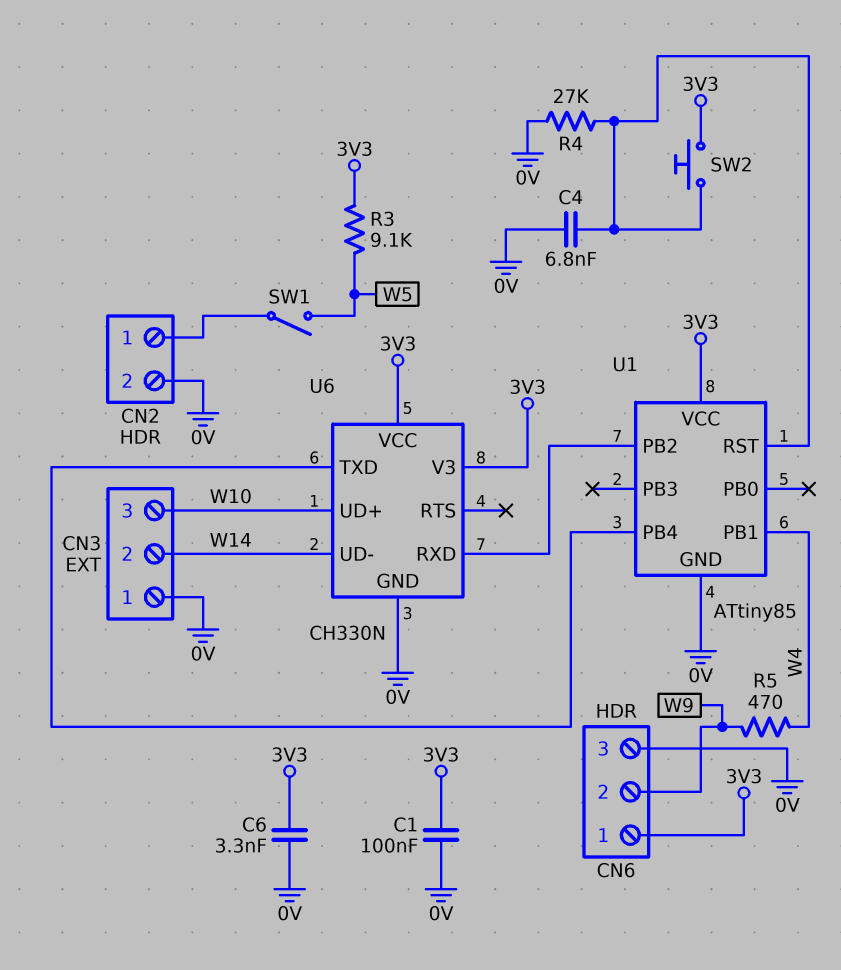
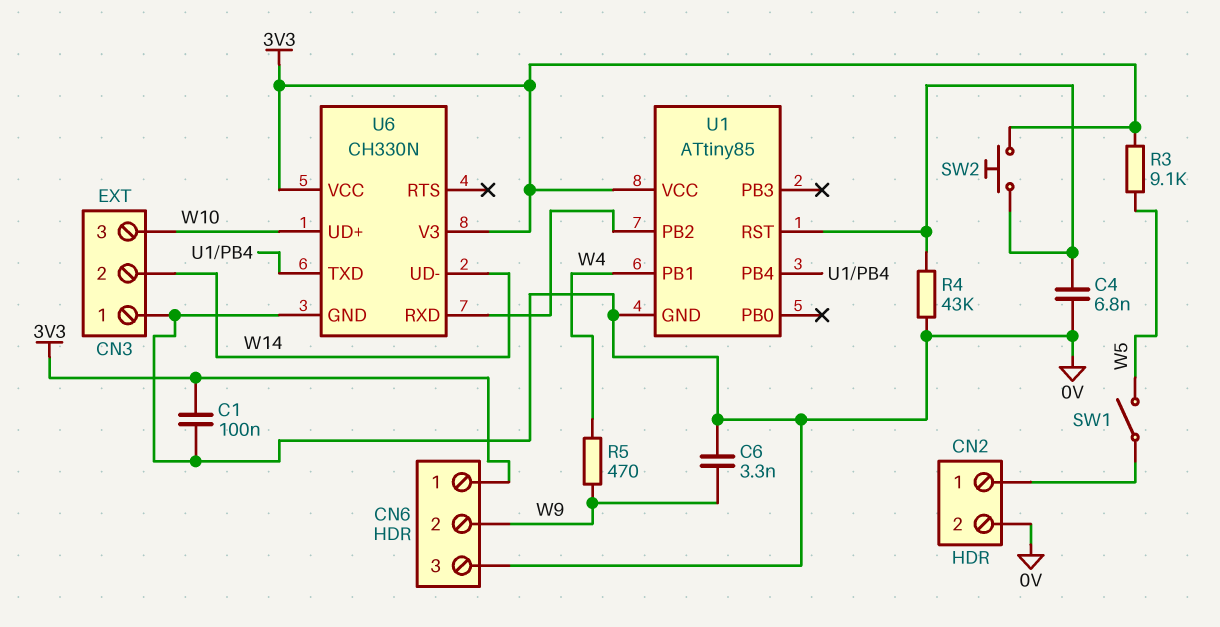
C6: 3.3nF (0V, 3V3) -> 3.3nF (0V, W9)
R4: 27k (0V, U1/RST) -> 43k (0V, U1/RST)

